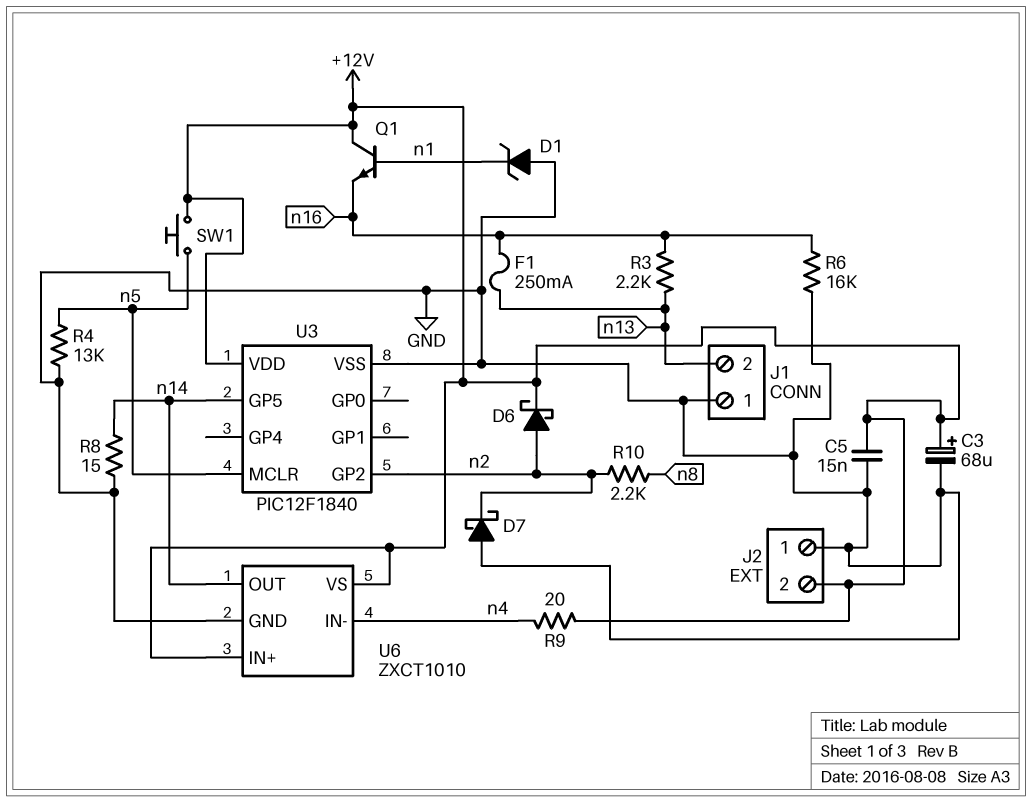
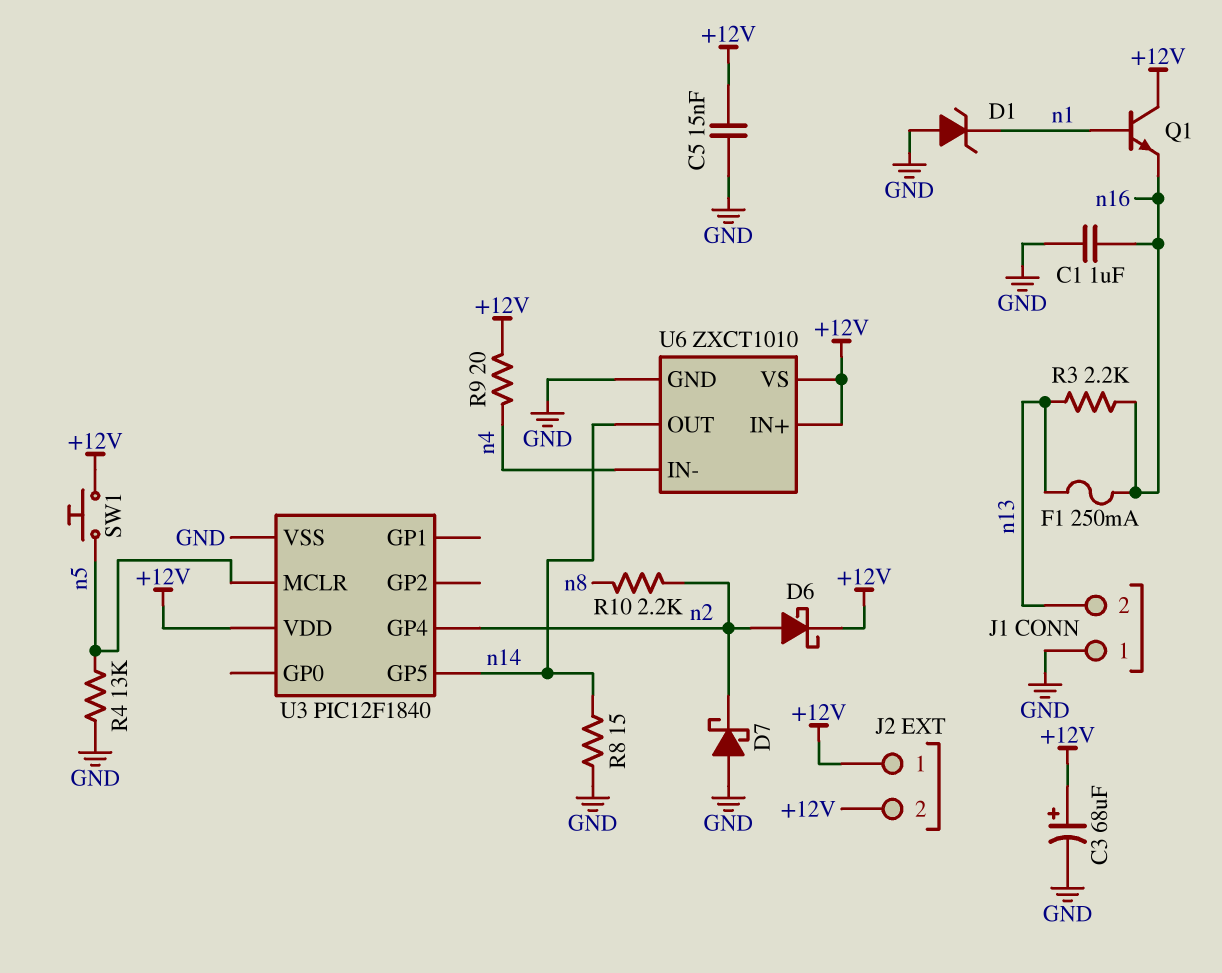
C1: none -> 1uF (GND, n16)
J2 pin 1: GND -> +12V
R6: 16k (GND, n16) -> none
U3 pin GP2: n2 -> none
U3 pin GP4: none -> n2

